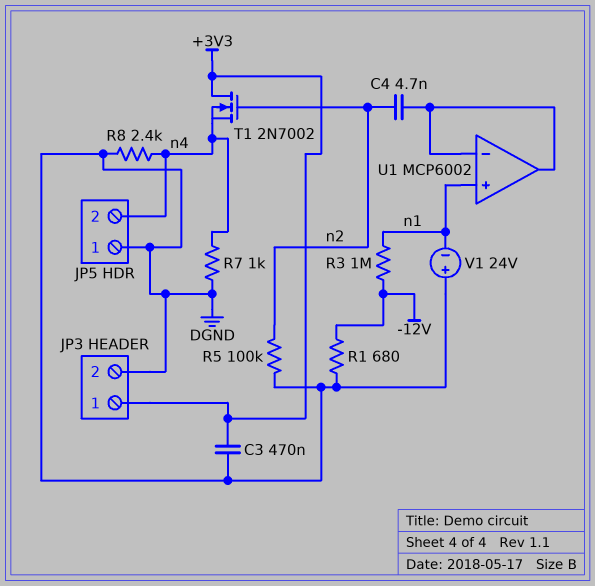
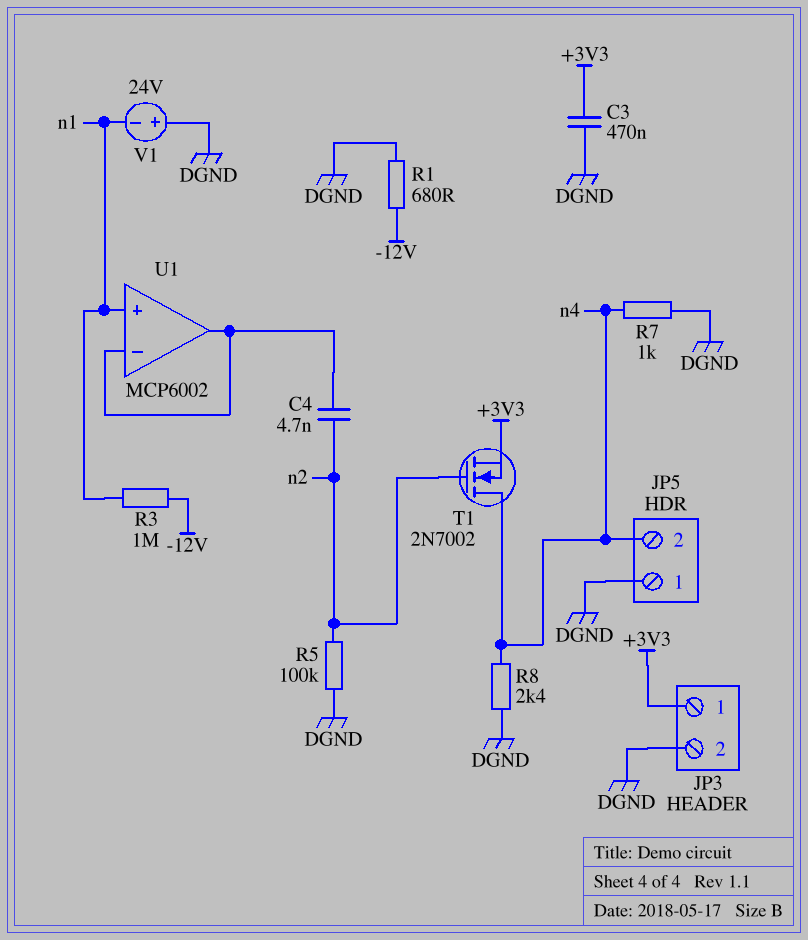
T1: NMOS 2N7002 (G n2, D +3V3, S n4) -> NMOS 2N7002 (G n2, D n4, S +3V3)

